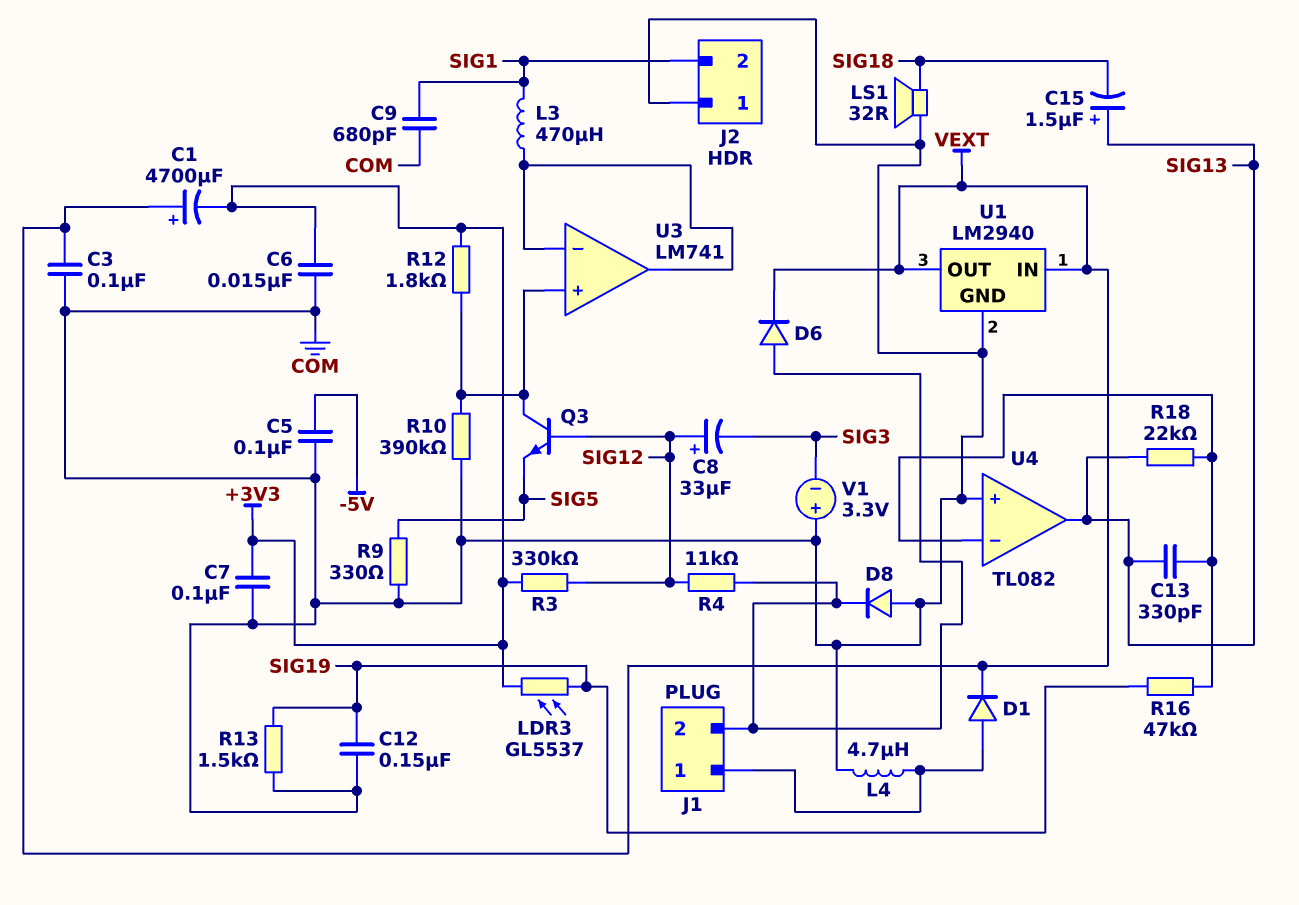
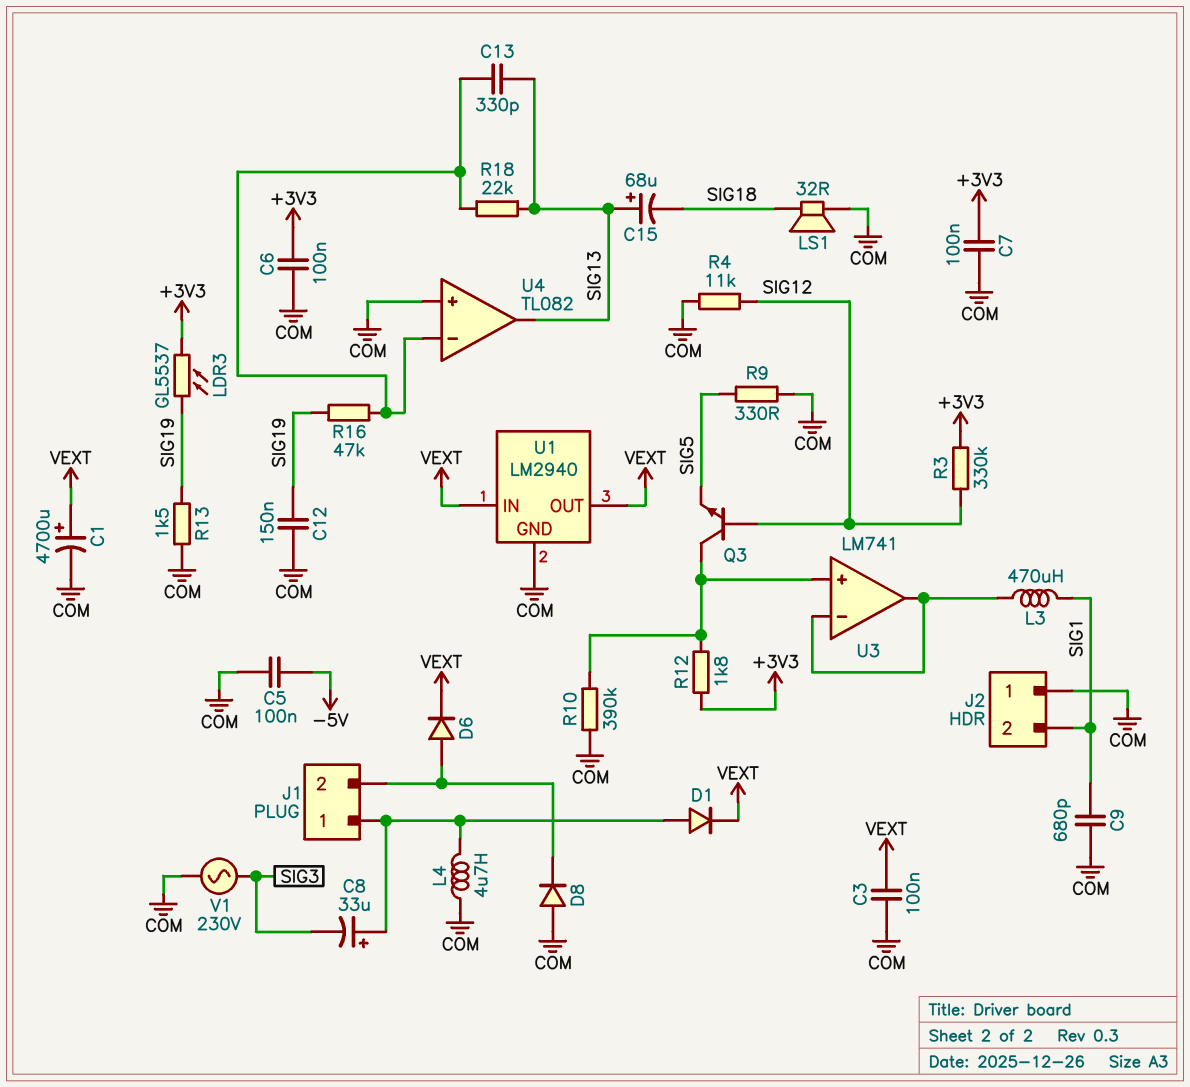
C1: 4700uF (plus VEXT, minus +3V3) -> 4700uF (plus VEXT, minus COM)
C6: 15nF (+3V3, COM) -> 100nF (+3V3, COM)
C8: 33uF (plus SIG12, minus SIG3) -> 33uF (plus J1/1, minus SIG3)
C15: 1.5uF (plus SIG13, minus SIG18) -> 68uF (plus SIG13, minus SIG18)
R4: 11k (J1/2, SIG12) -> 11k (COM, SIG12)
V1: 3.3V (plus COM, minus SIG3) -> AC 230V (COM, SIG3)

